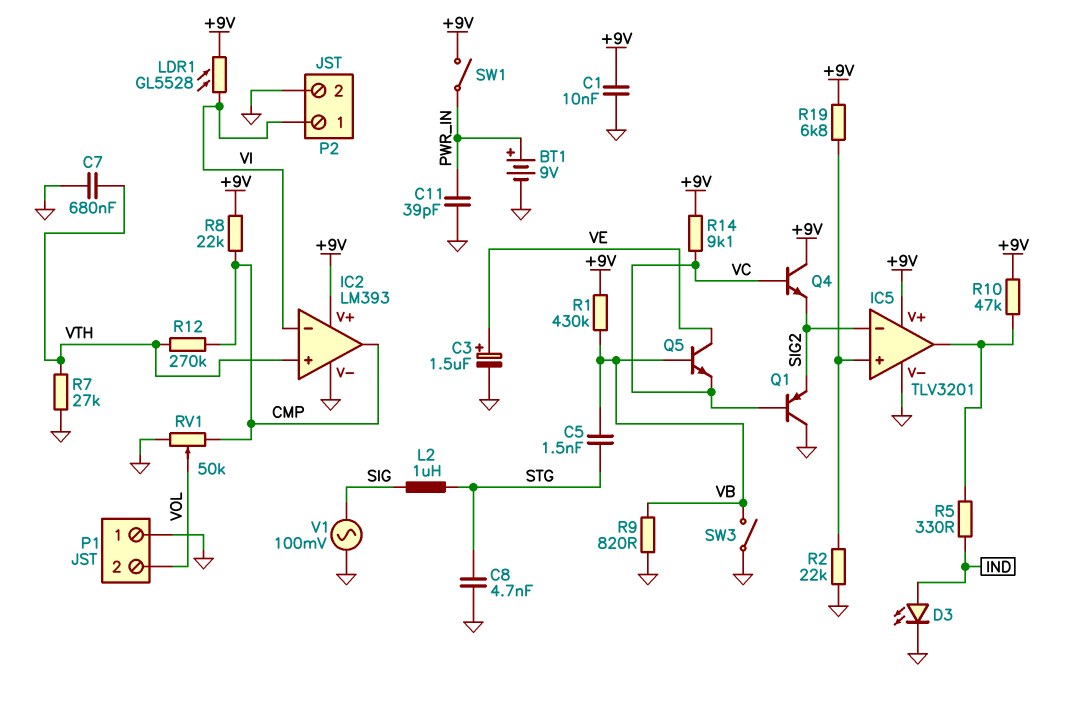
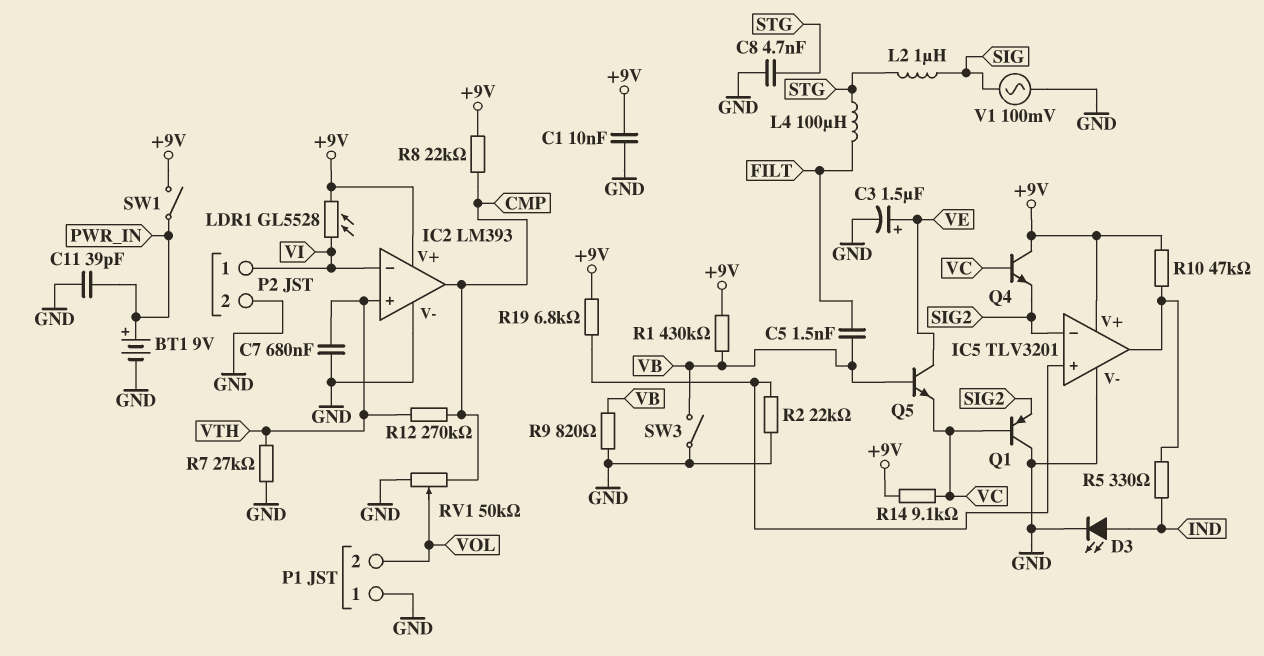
C5: 1.5nF (STG, VB) -> 1.5nF (FILT, VB)
L4: none -> 100uH (FILT, STG)

